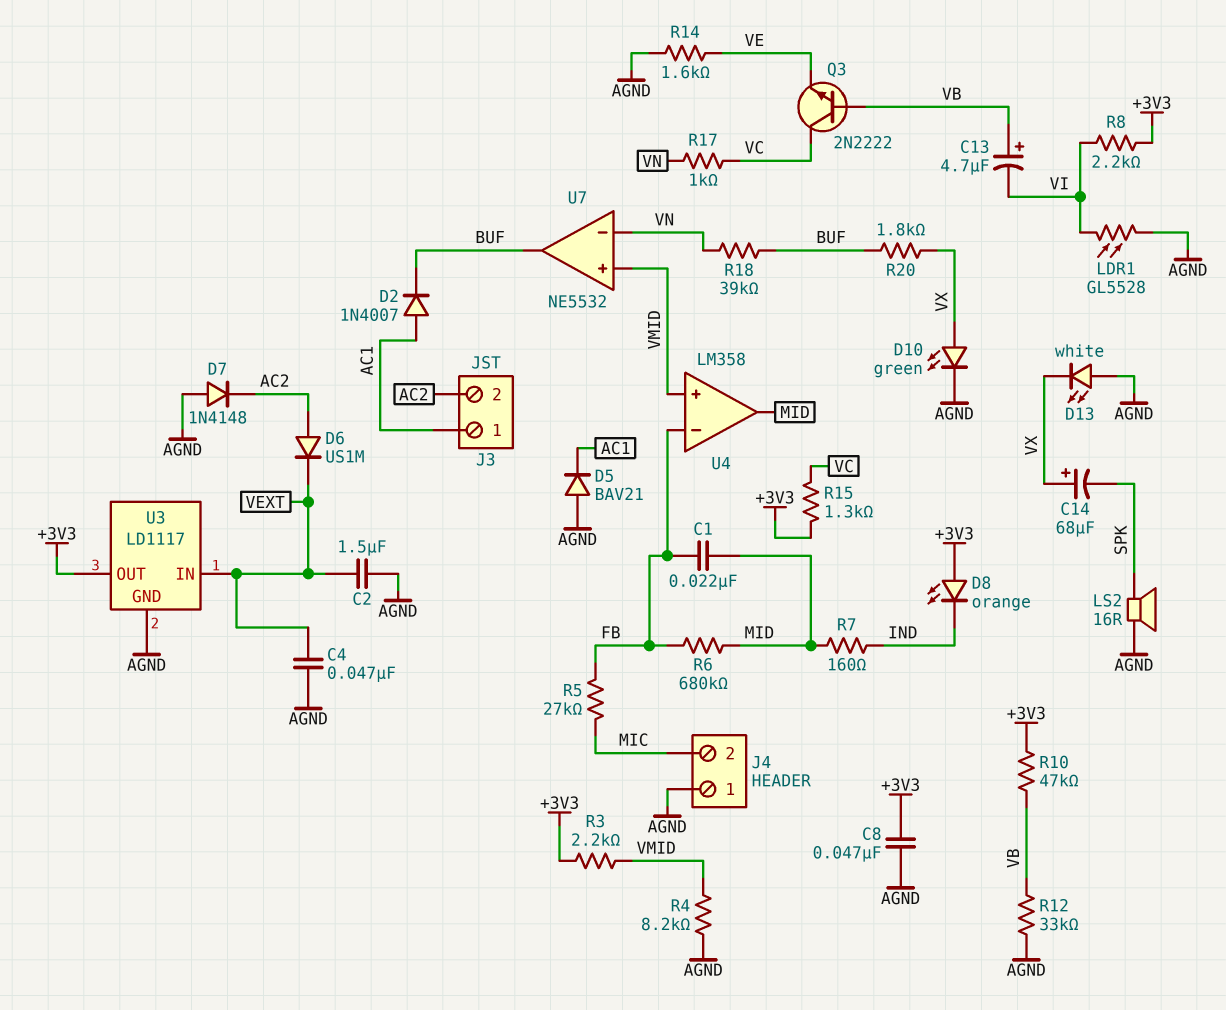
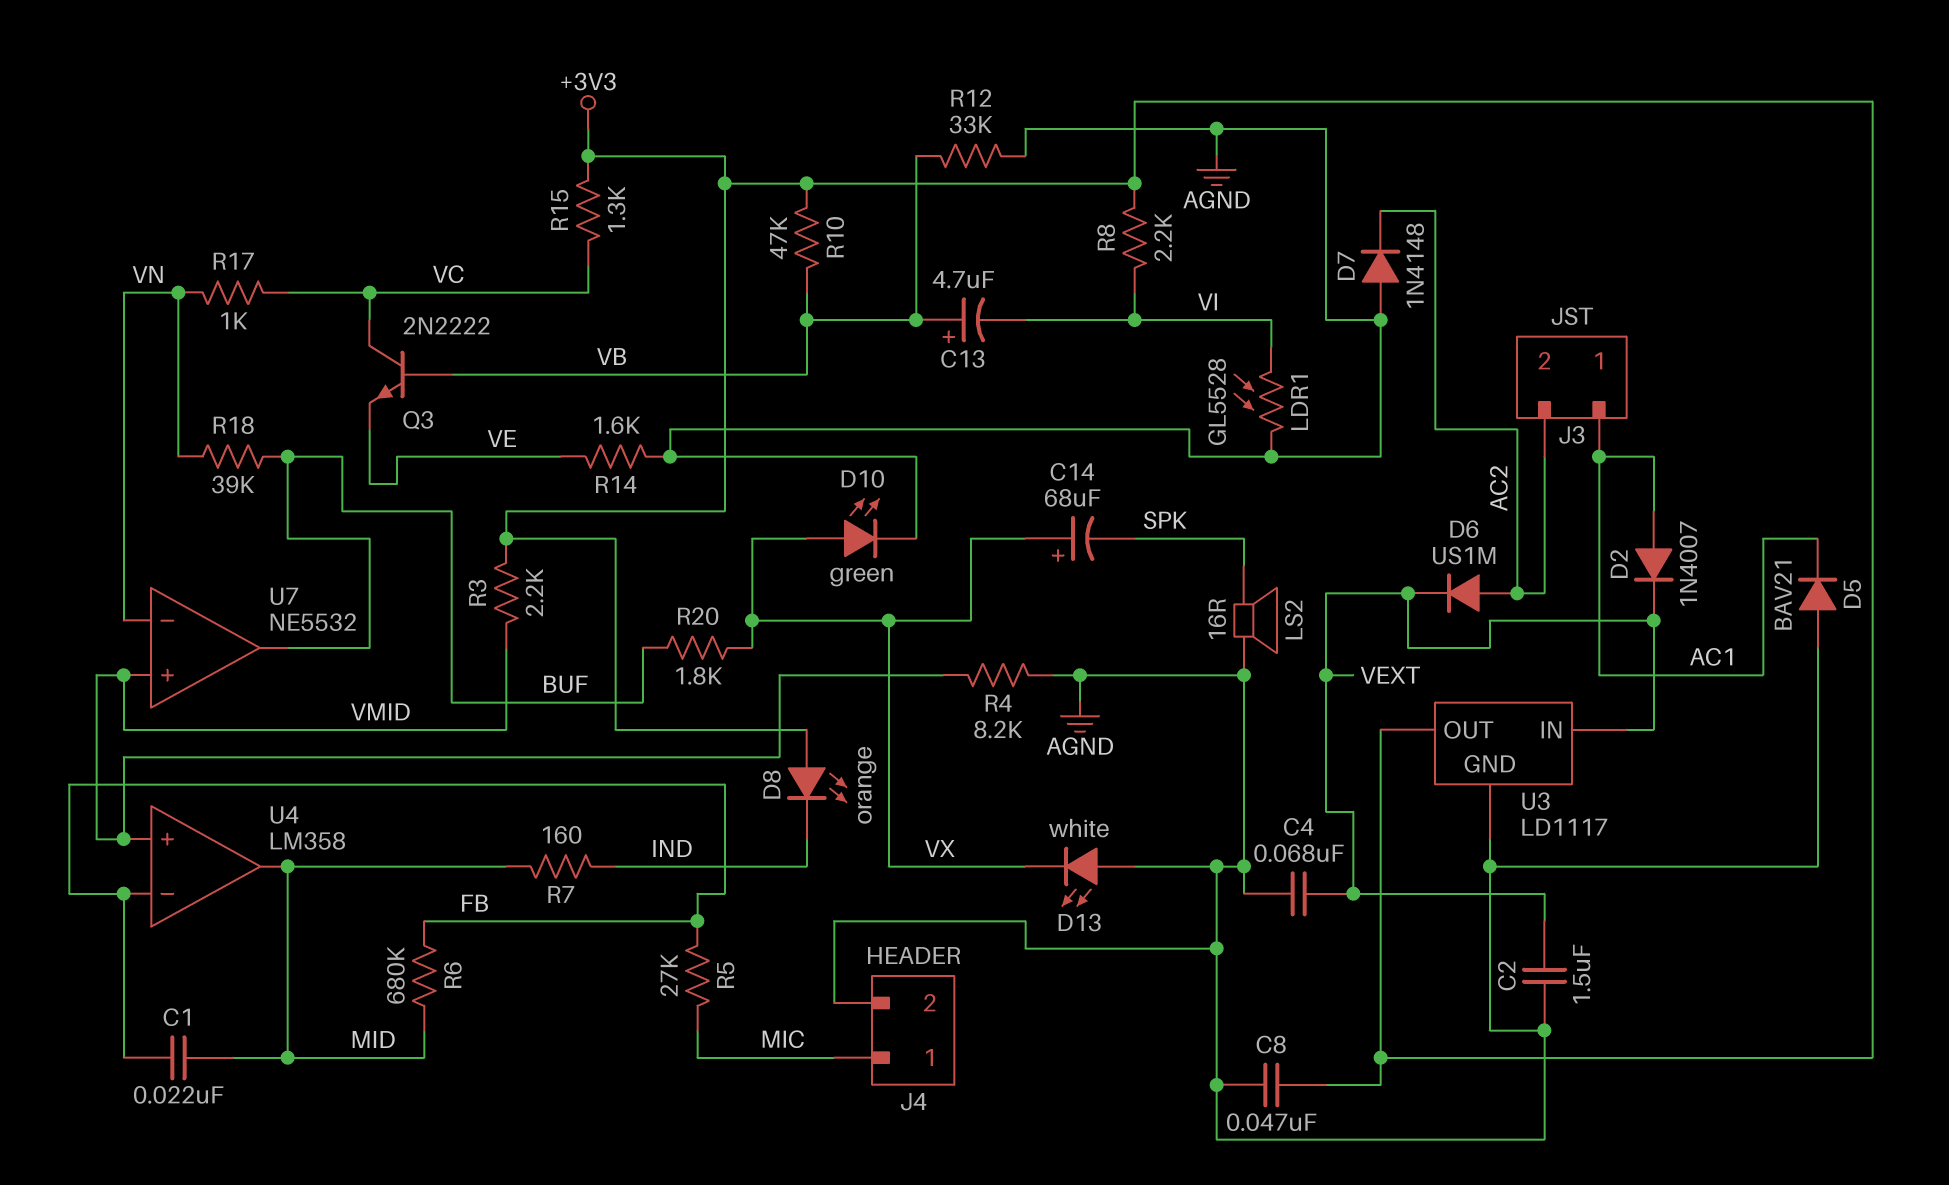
C4: 47nF (AGND, VEXT) -> 68nF (AGND, VEXT)
D2: diode 1N4007 (A AC1, K BUF) -> diode 1N4007 (A AC1, K VEXT)
J4 pin 1: AGND -> MIC
J4 pin 2: MIC -> AGND

